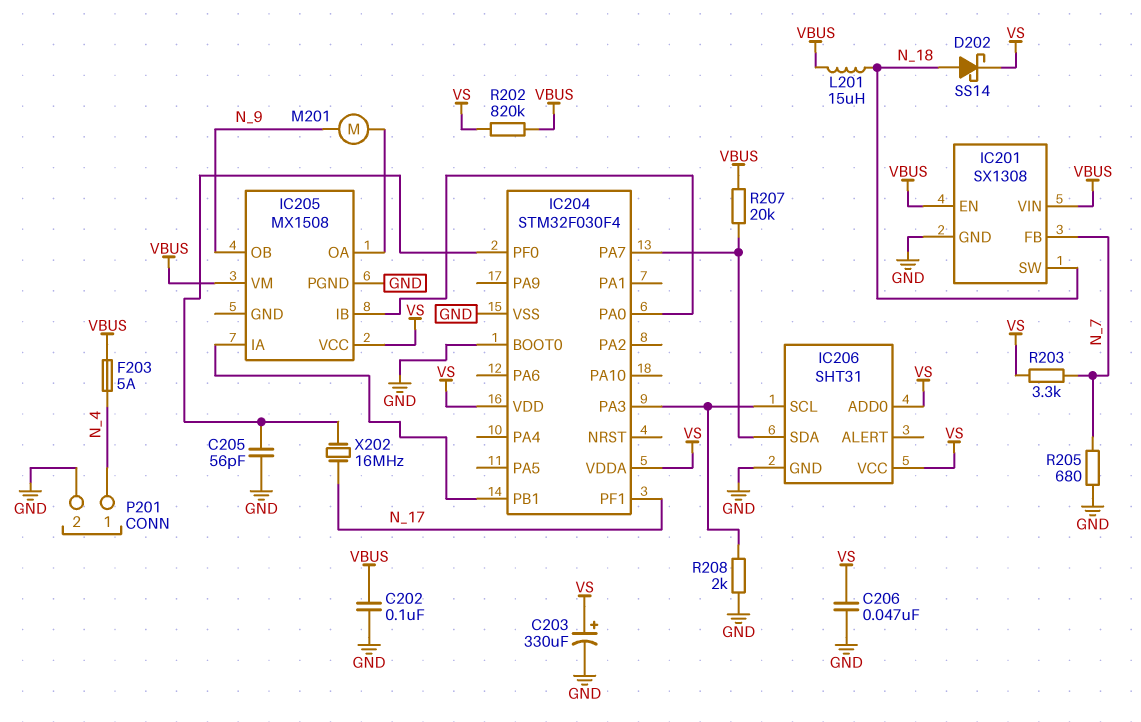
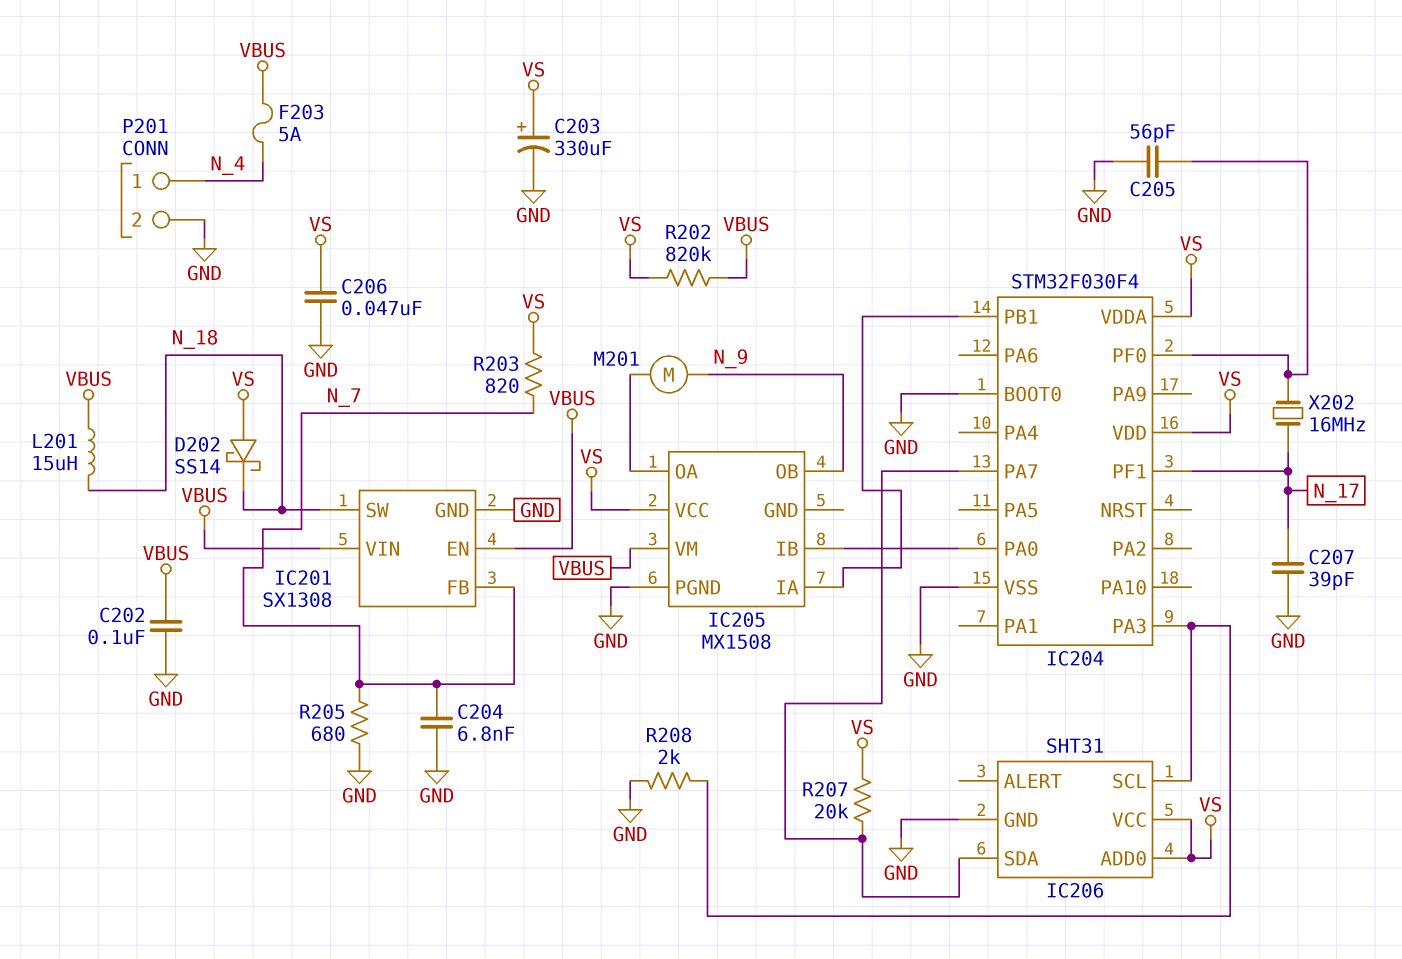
C204: none -> 6.8nF (GND, N_7)
C207: none -> 39pF (GND, N_17)
D202: schottky SS14 (A N_18, K VS) -> schottky SS14 (A VS, K N_18)
R203: 3.3k (N_7, VS) -> 820 (N_7, VS)
R207: 20k (IC204/PA7, VBUS) -> 20k (IC204/PA7, VS)

